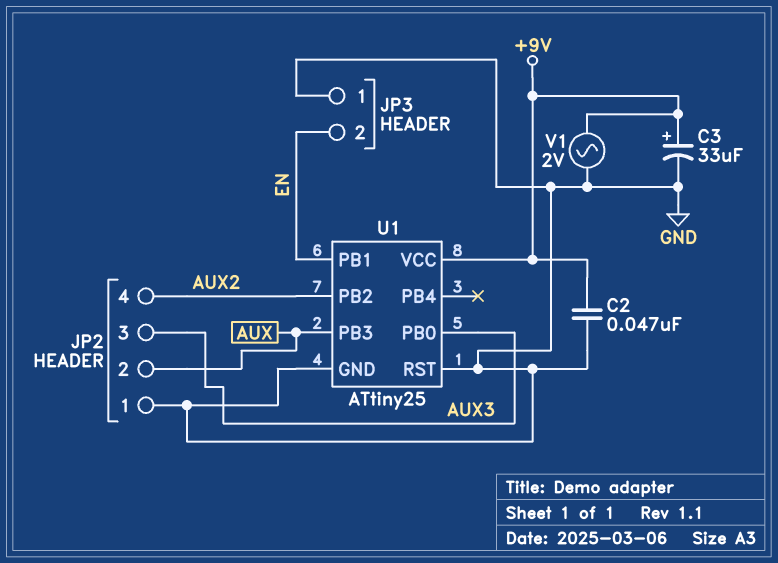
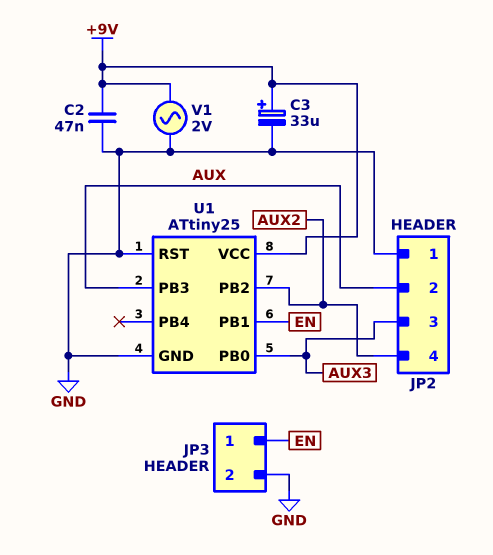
JP3 pin 1: GND -> EN
JP3 pin 2: EN -> GND

